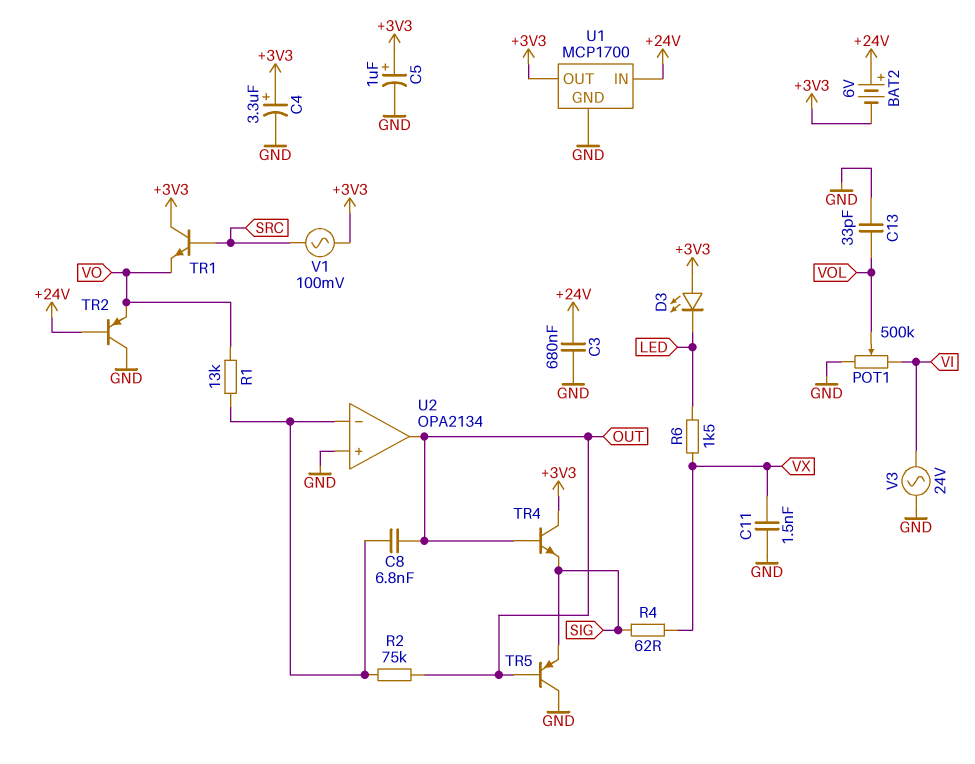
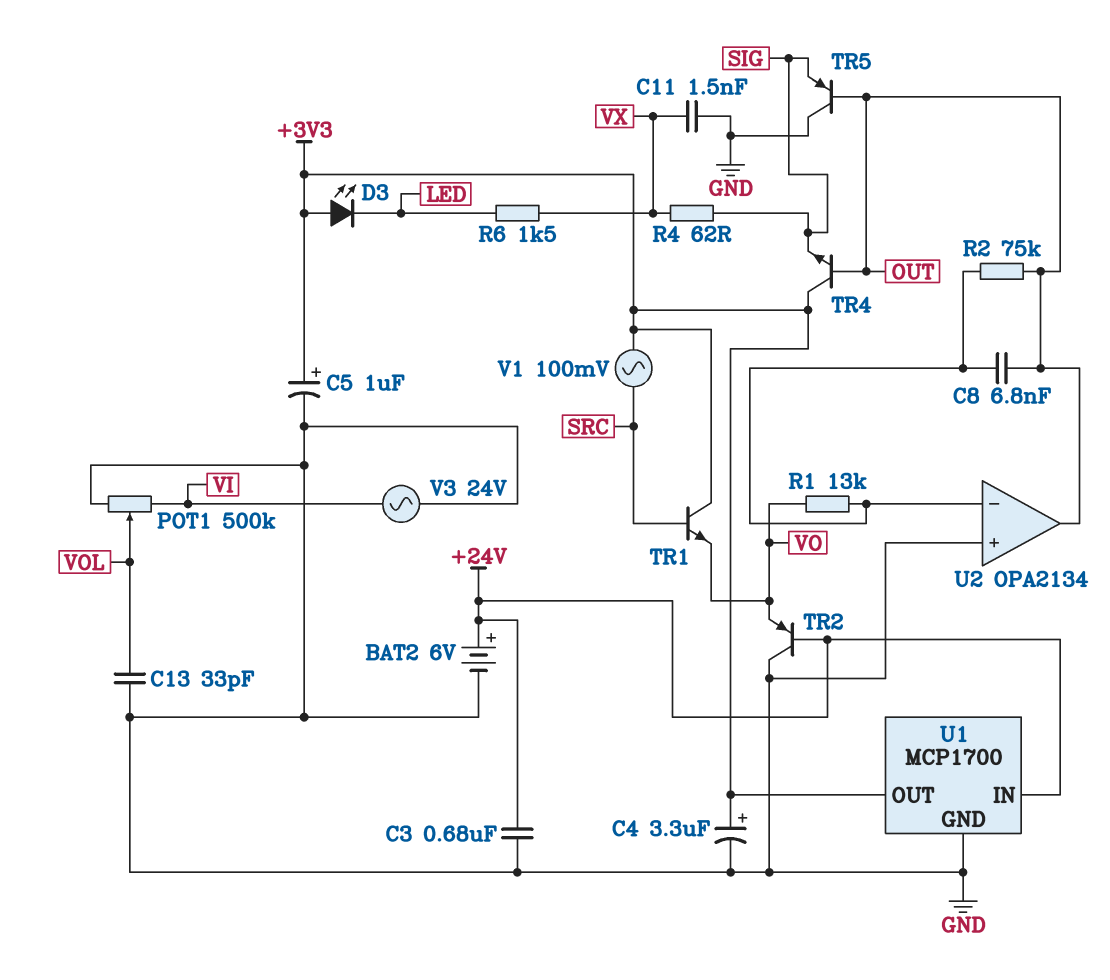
BAT2: 6V (plus +24V, minus +3V3) -> 6V (plus +24V, minus GND)

